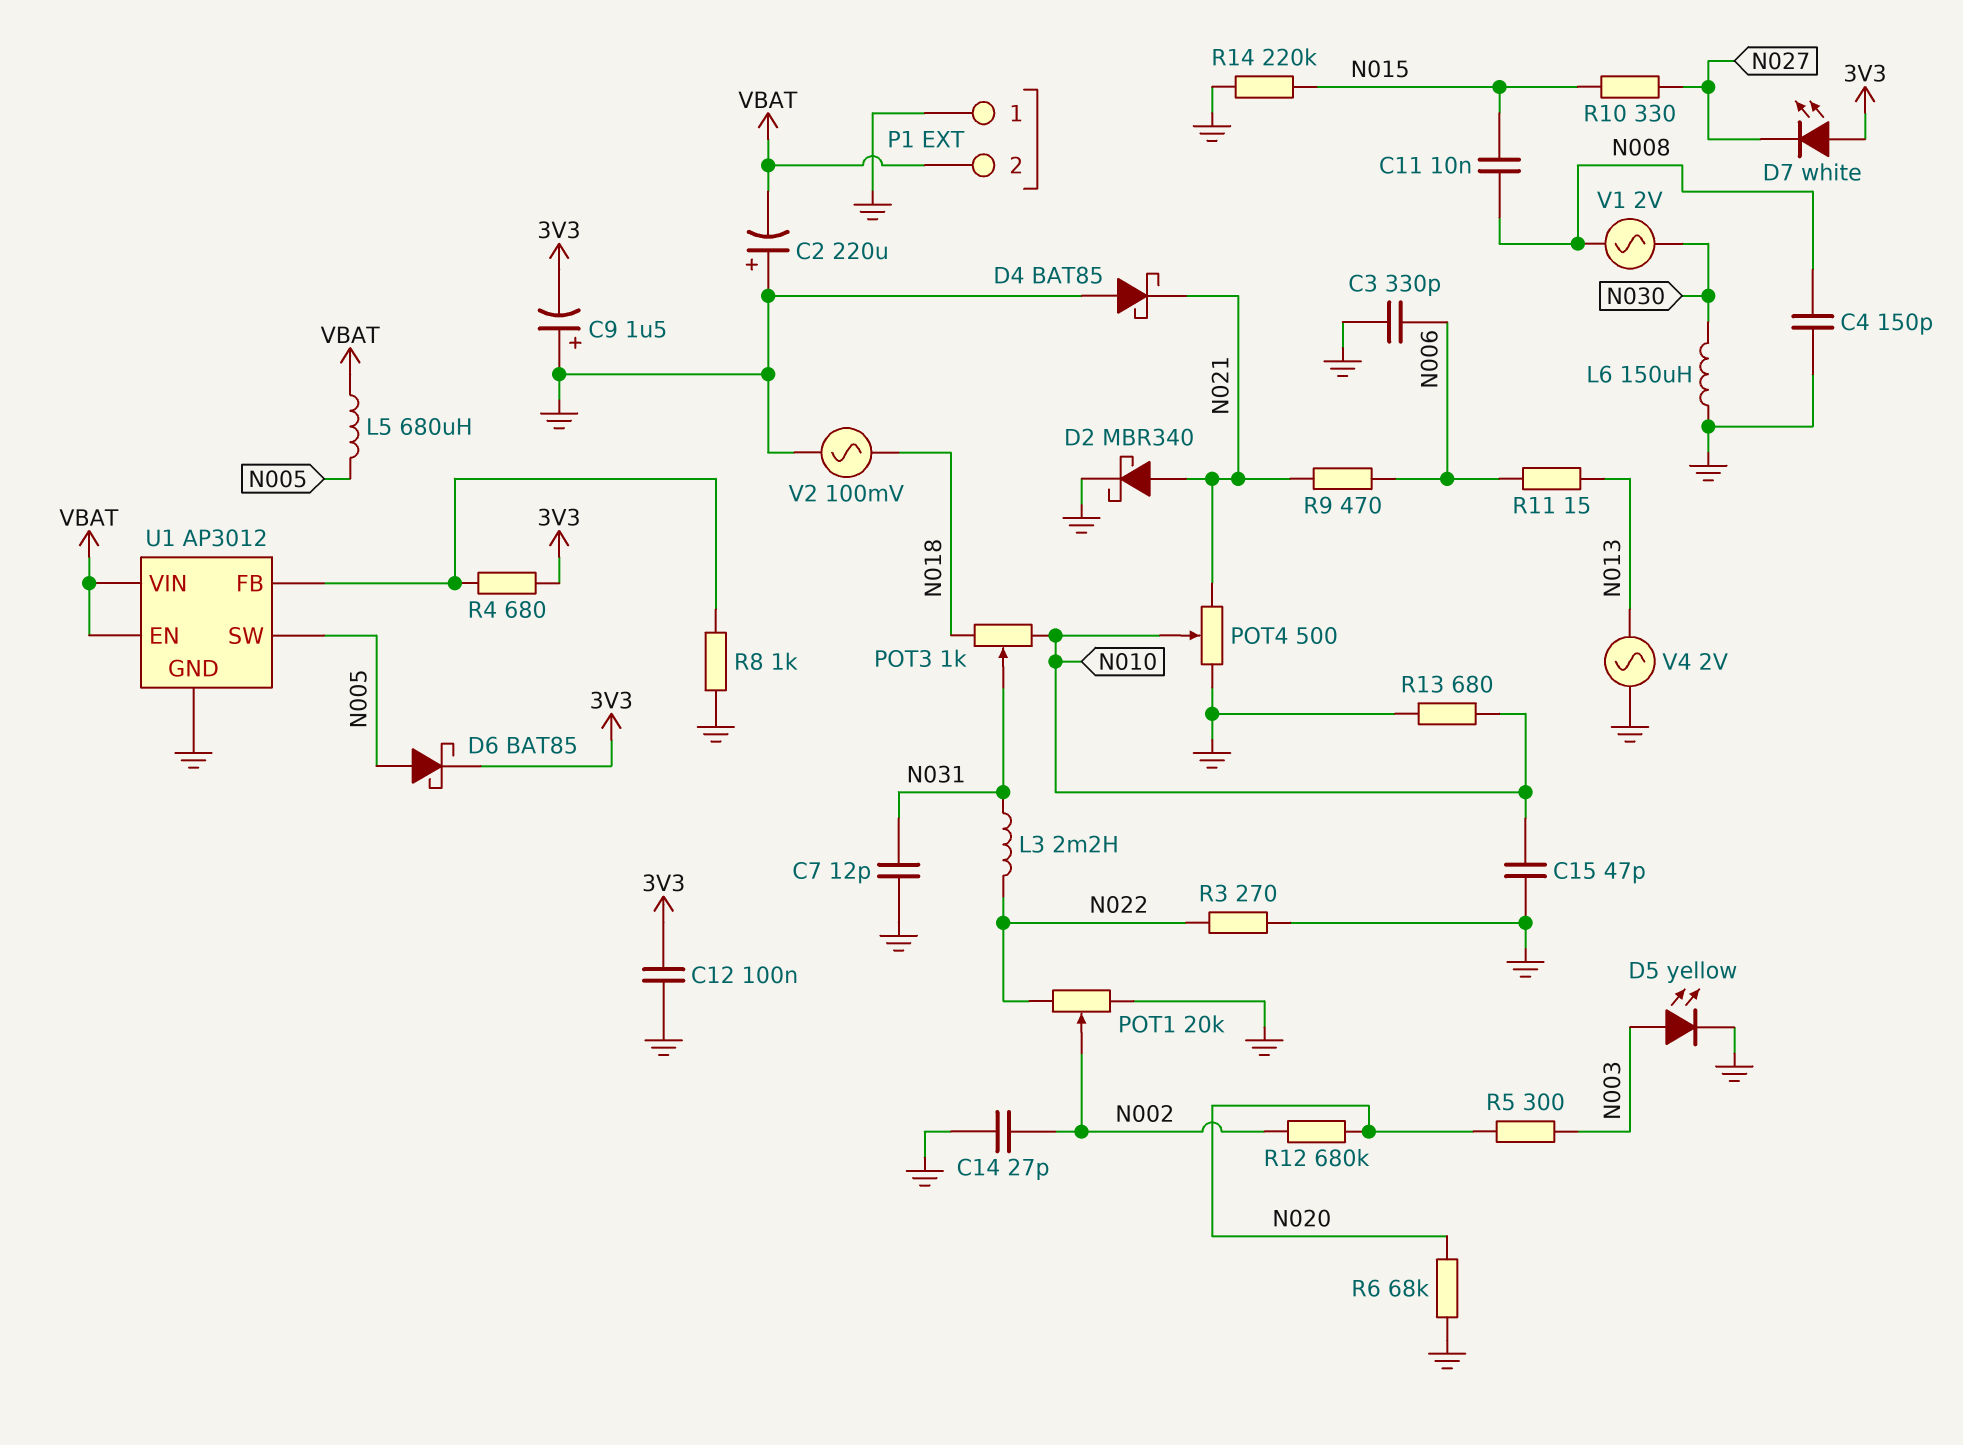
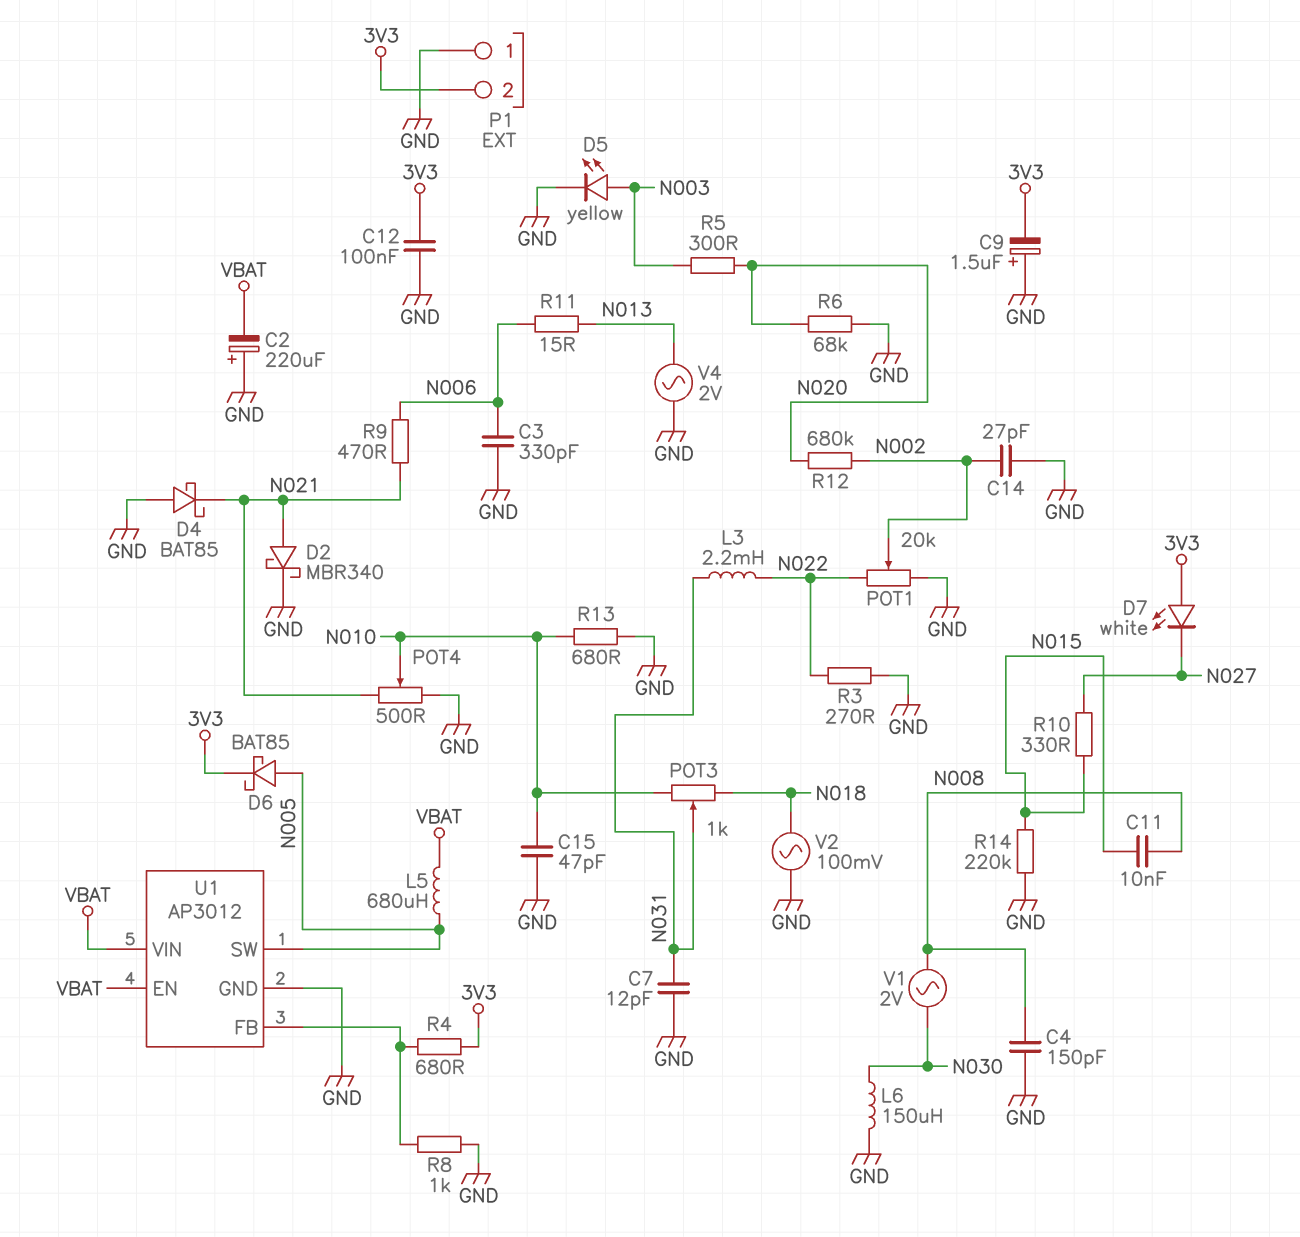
P1 pin 2: VBAT -> 3V3

